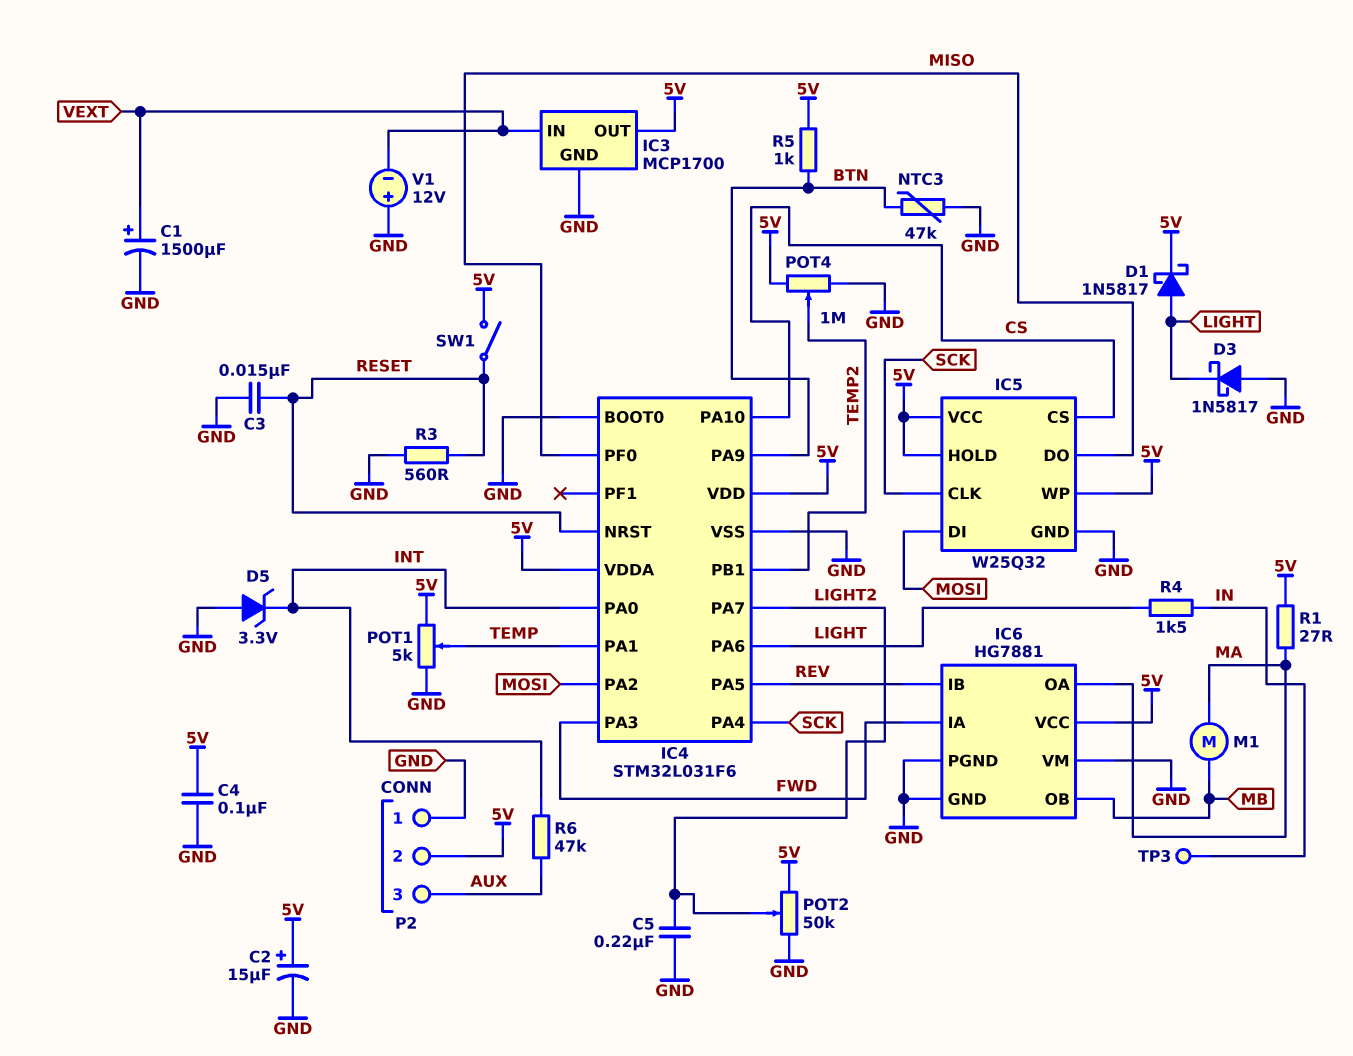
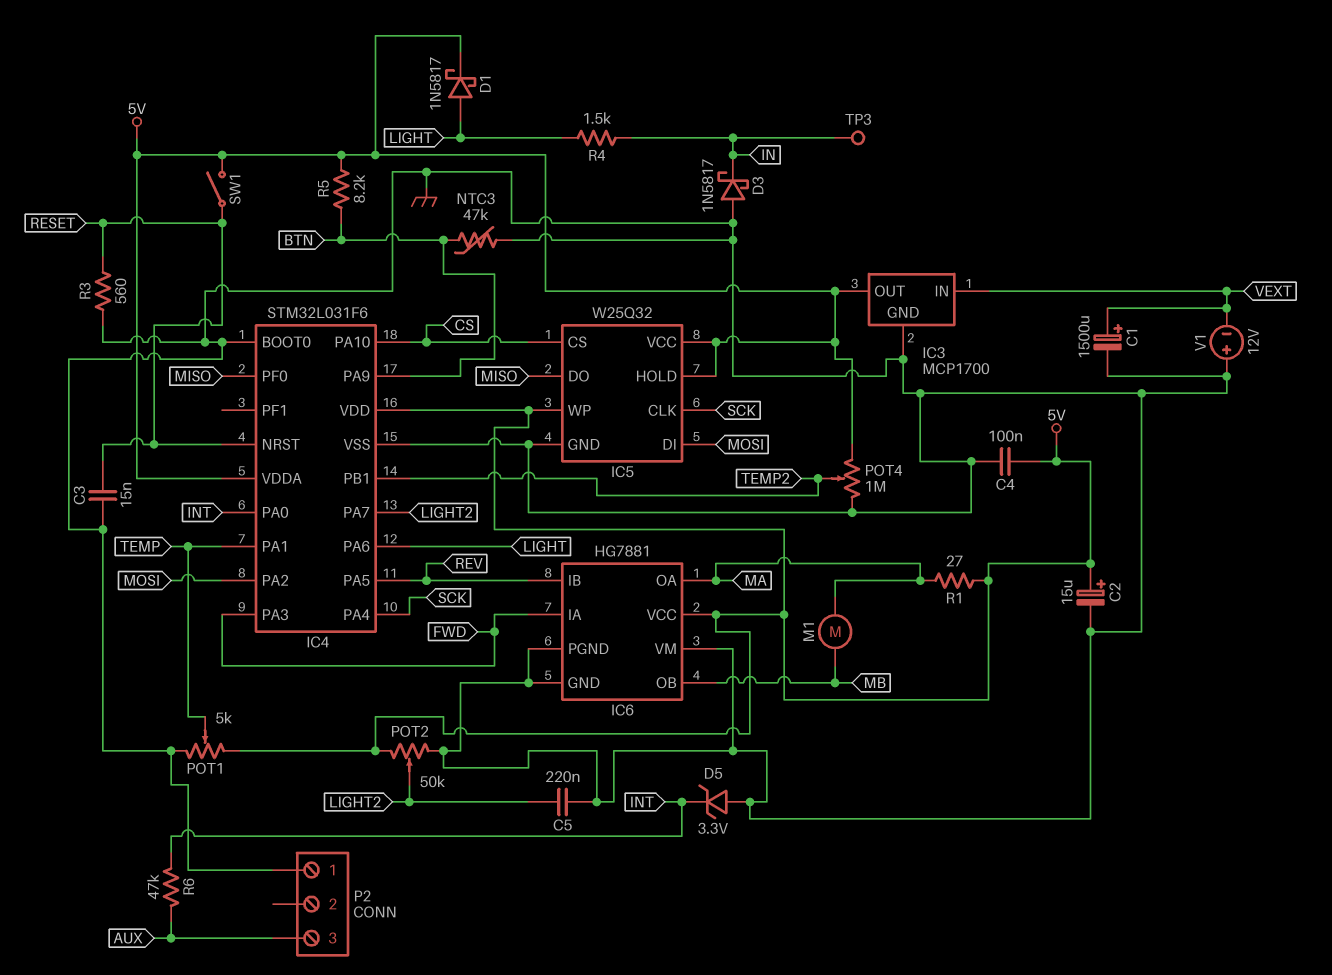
D3: schottky 1N5817 (A GND, K LIGHT) -> schottky 1N5817 (A GND, K IN)
P2 pin 2: 5V -> none
R5: 1k (5V, BTN) -> 8.2k (5V, BTN)

